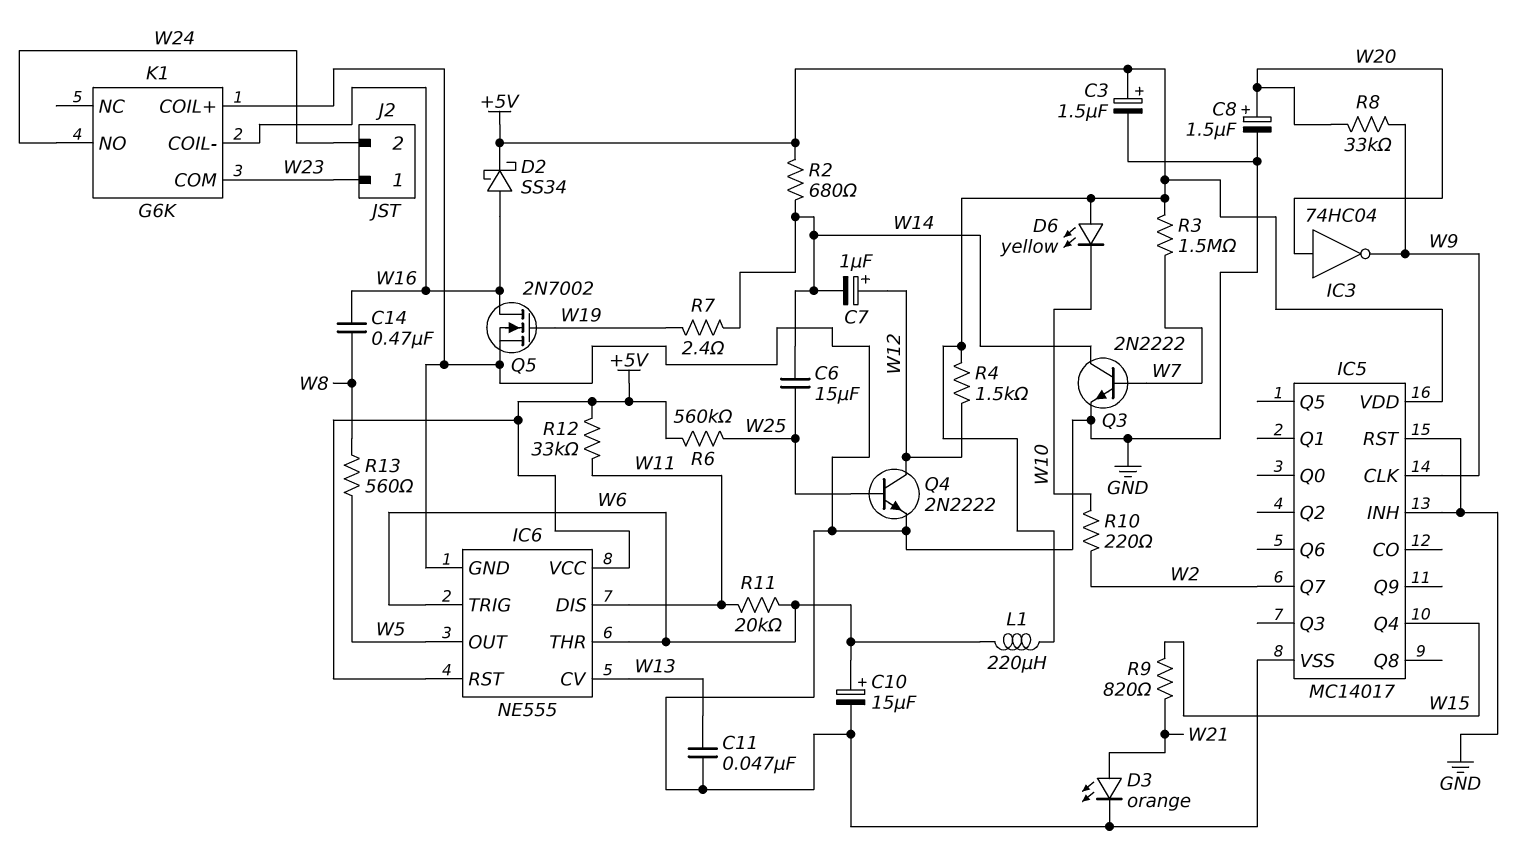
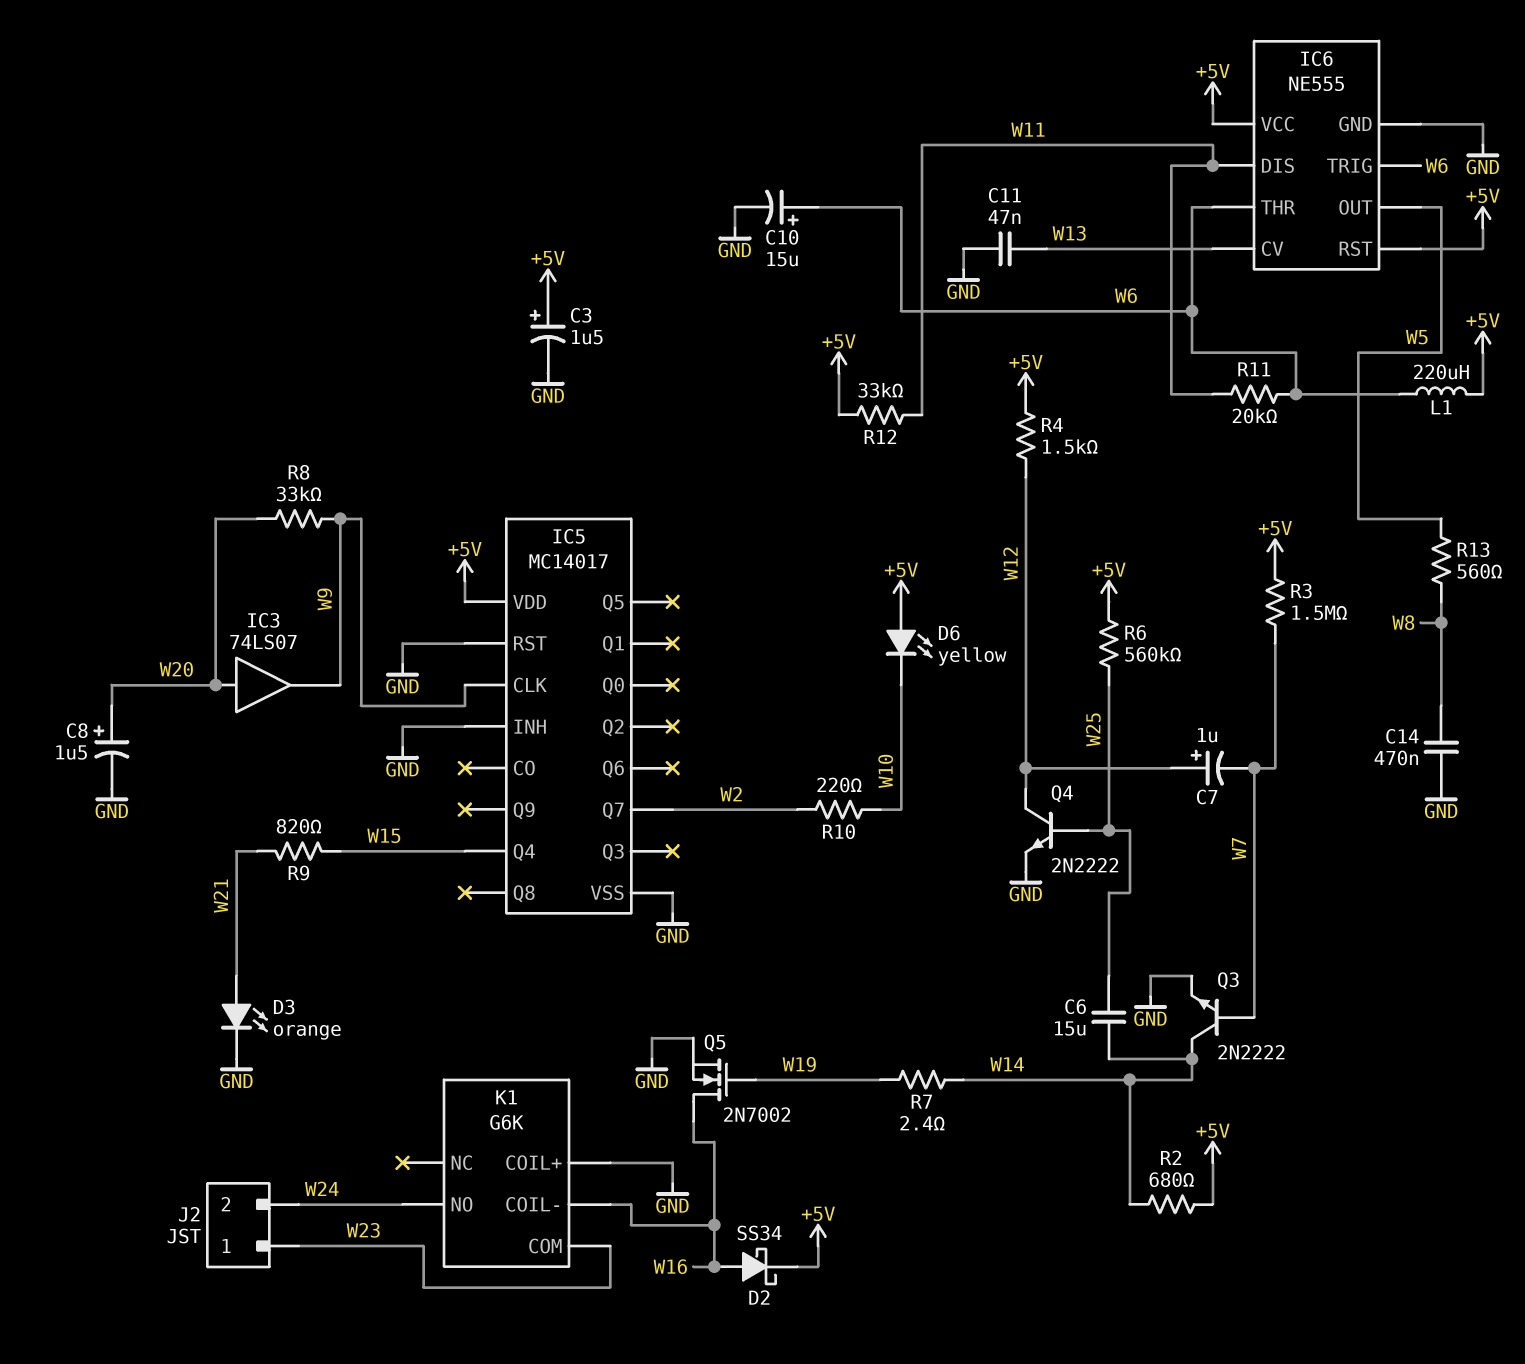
C7: 1uF (plus W12, minus W14) -> 1uF (plus W12, minus W7)
C14: 470nF (W8, W16) -> 470nF (GND, W8)
IC3: NOT 74HC04 (in W20, out W9) -> buffer 74LS07 (in W20, out W9)

